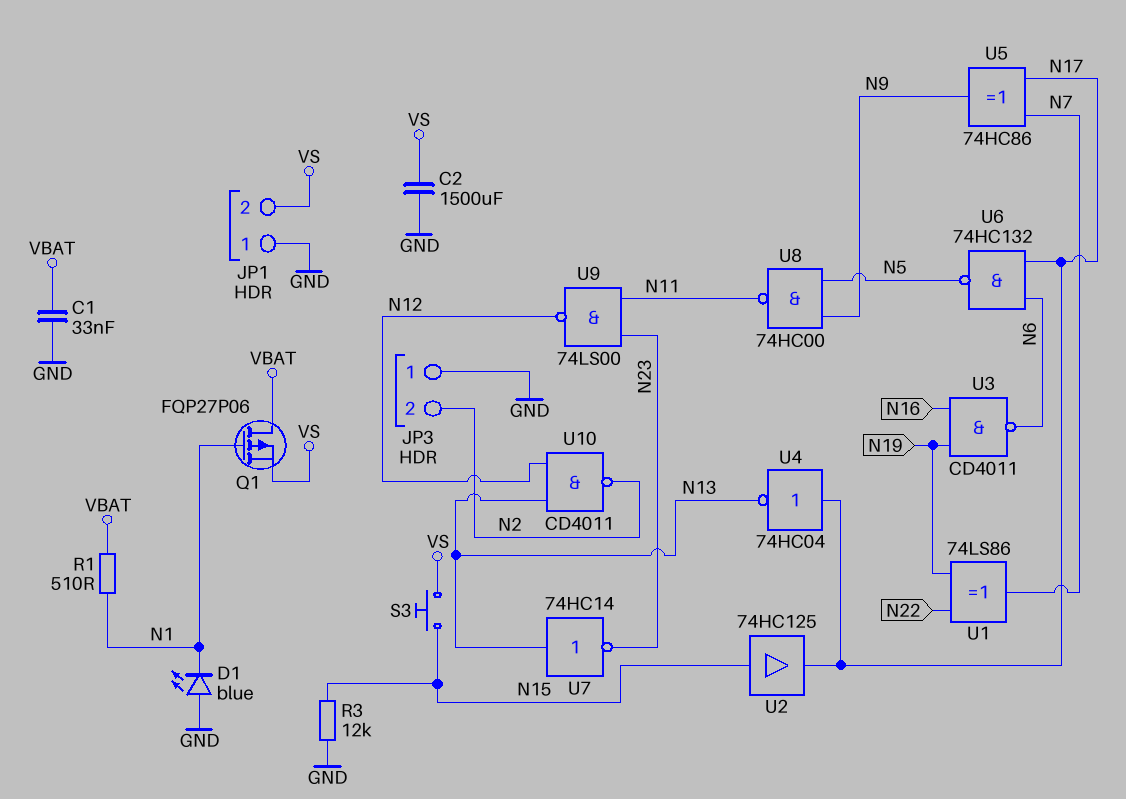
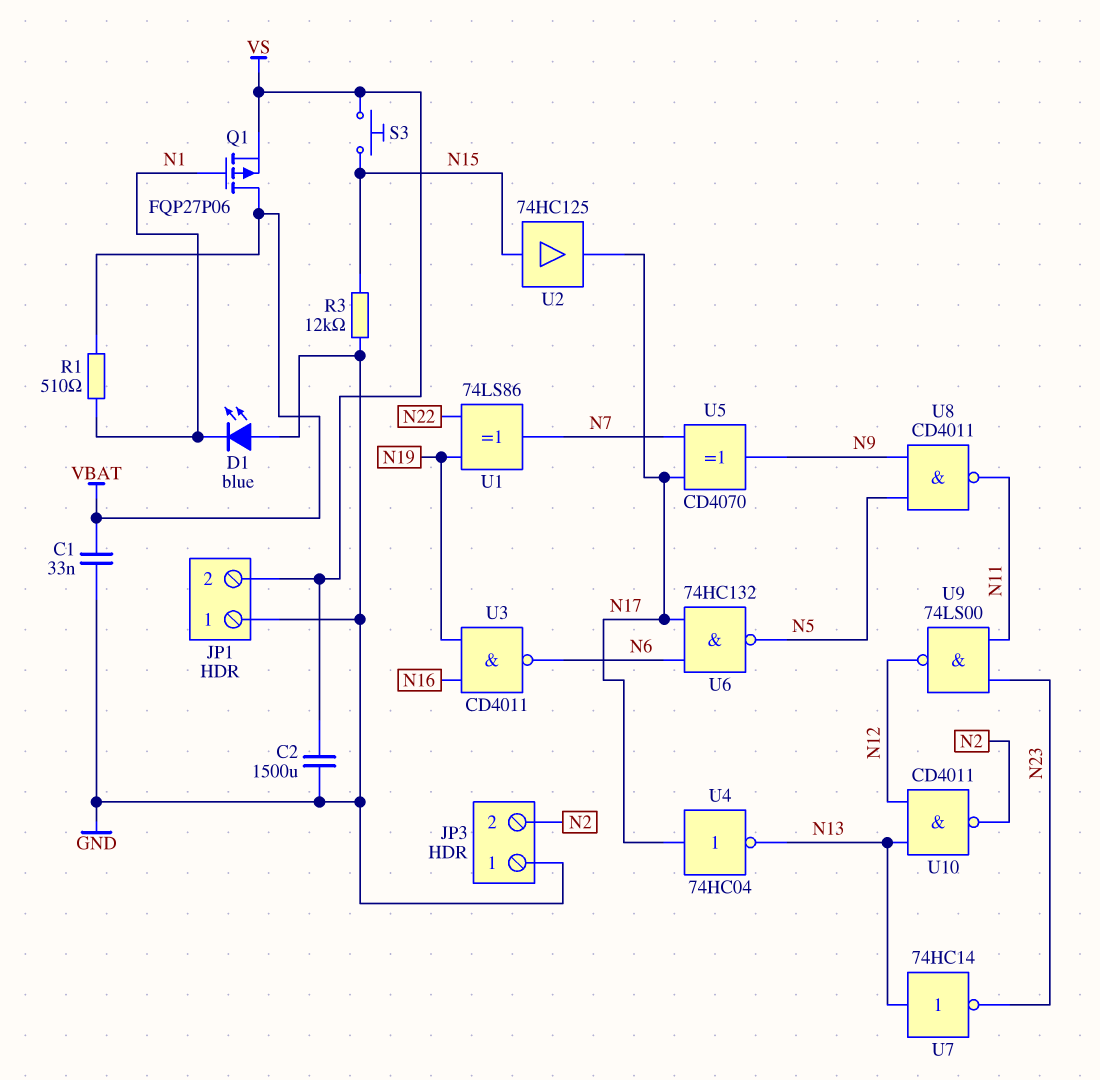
U5: XOR 74HC86 (in N7, in N17, out N9) -> XOR CD4070 (in N7, in N17, out N9)
U8: NAND 74HC00 (in N5, in N9, out N11) -> NAND CD4011 (in N5, in N9, out N11)

